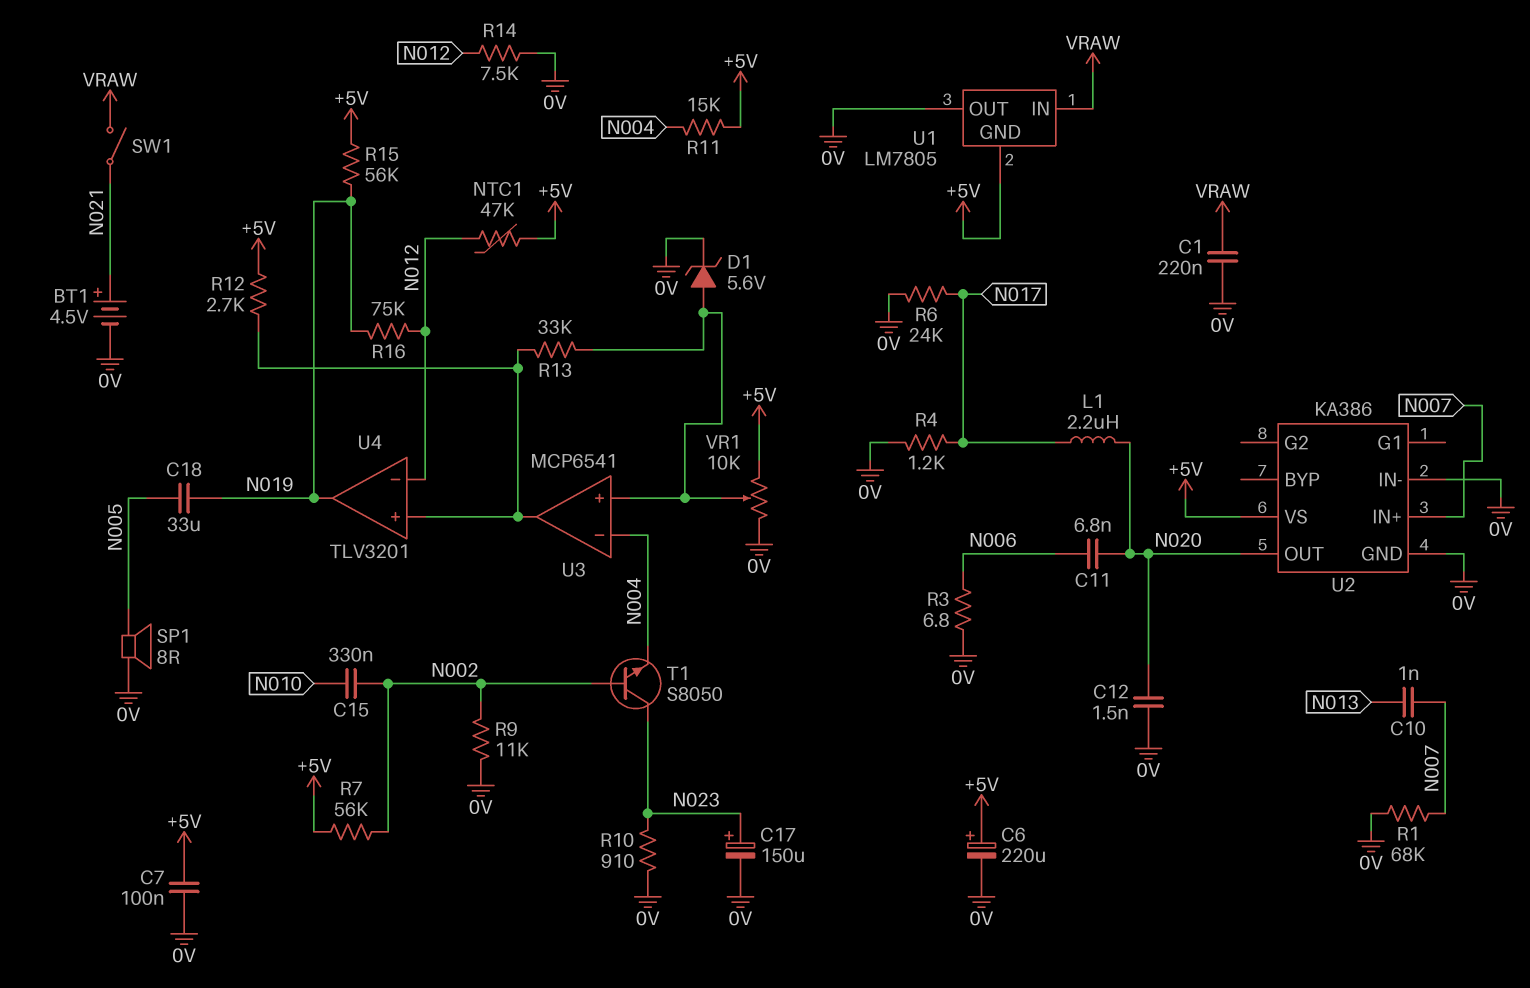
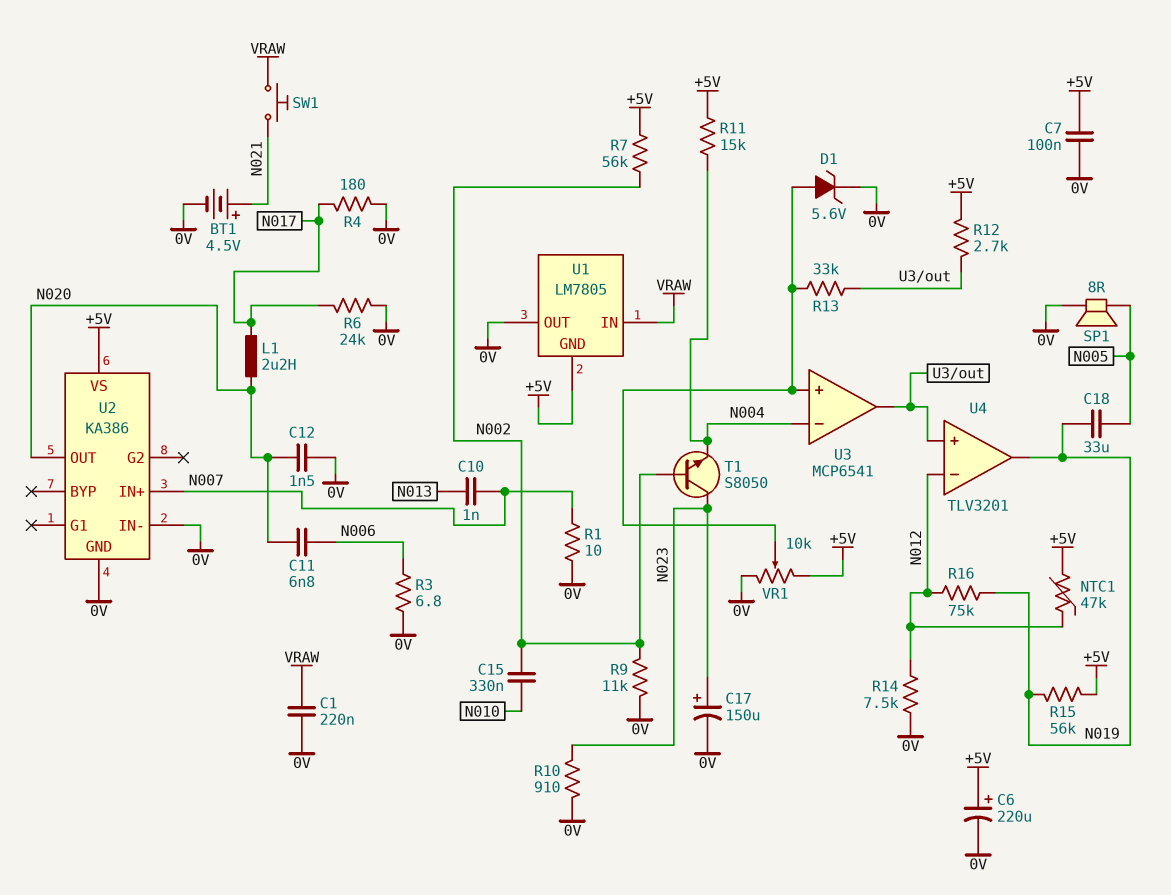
R1: 68k (0V, N007) -> 10 (0V, N007)
R4: 1.2k (0V, N017) -> 180 (0V, N017)
SW1: switch (N021, VRAW) -> button (N021, VRAW)

